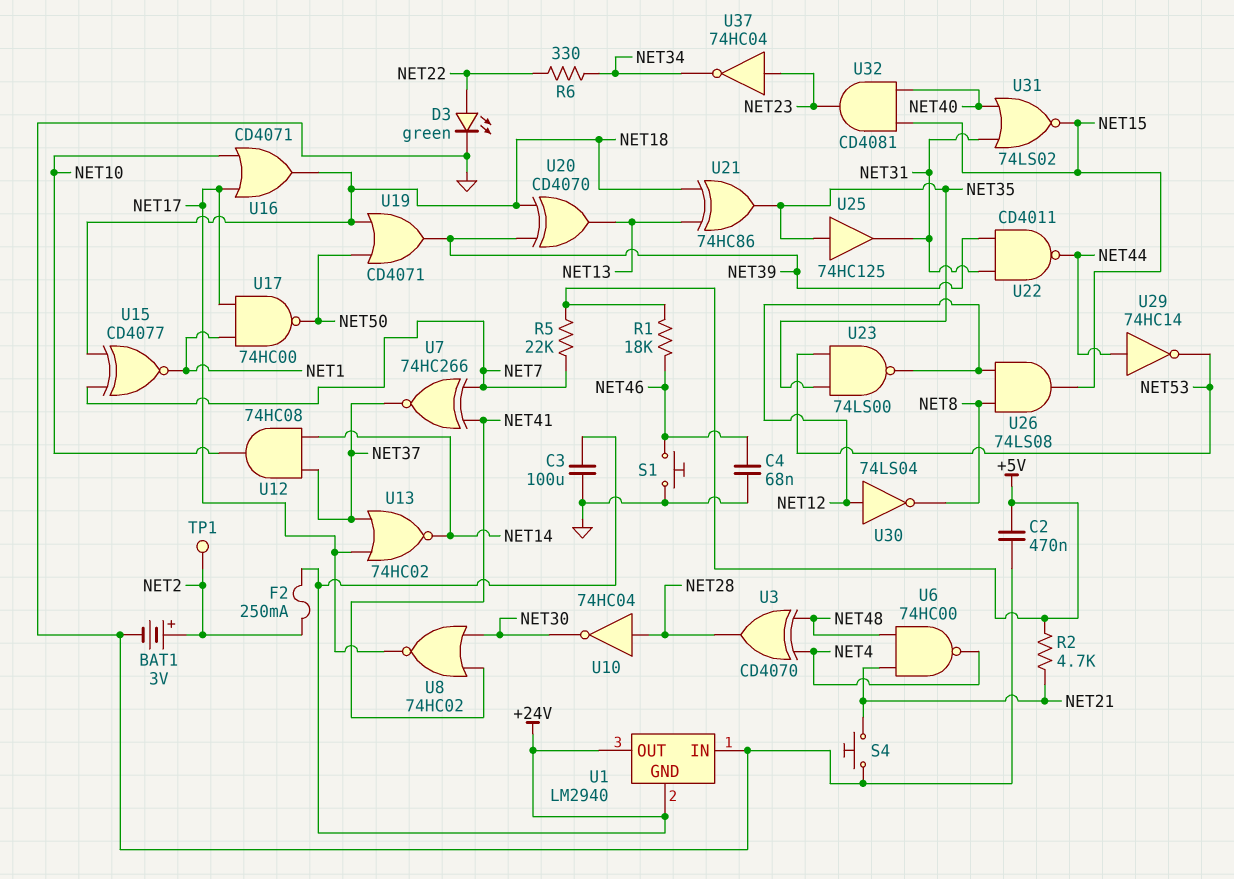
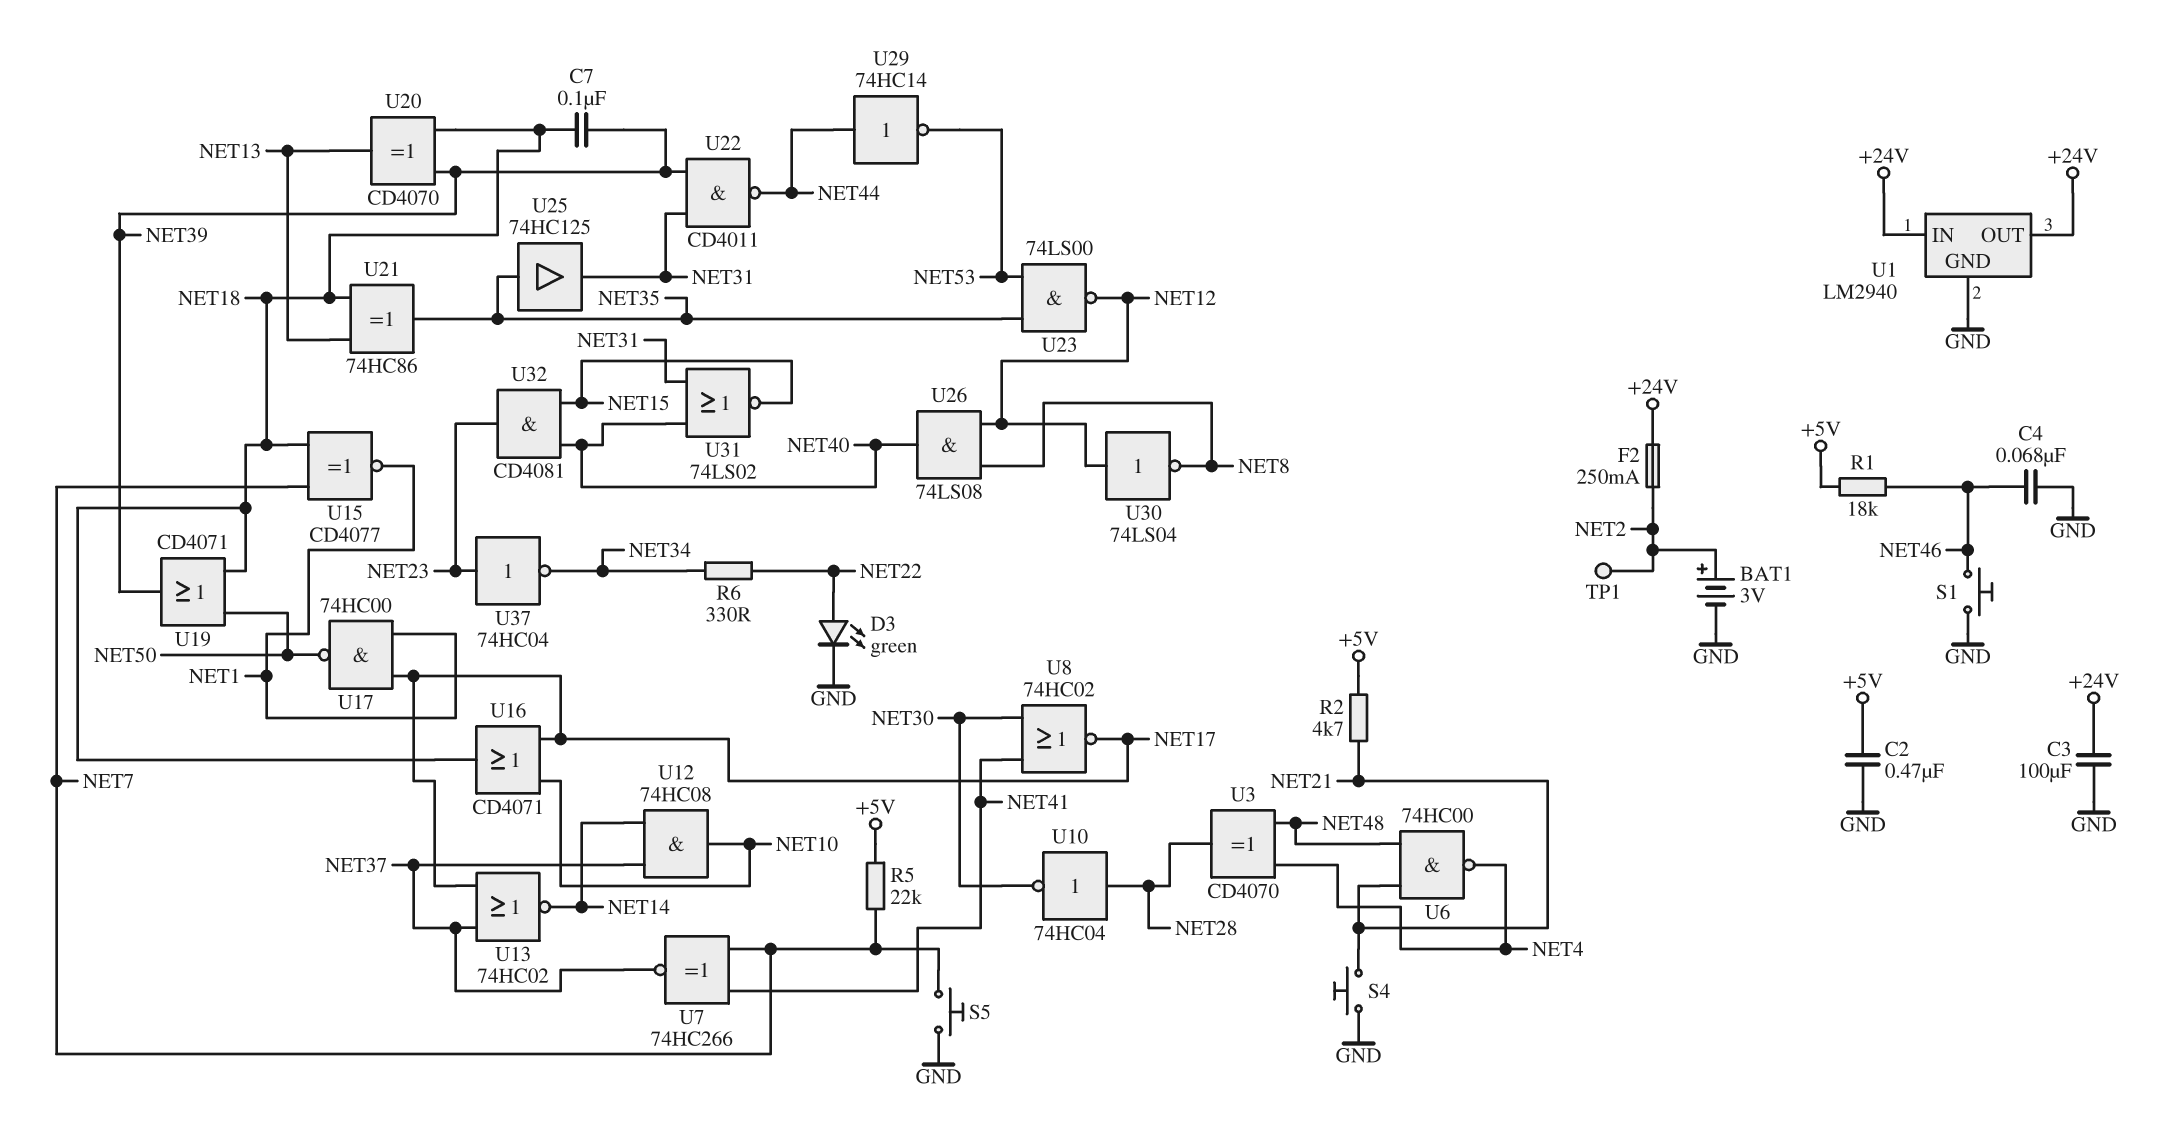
C7: none -> 100nF (NET18, NET39)
S5: none -> button (GND, NET7)
U1 pin GND: +24V -> GND
U1 pin IN: GND -> +24V
U26: AND 74LS08 (in NET8, in NET12, out NET15) -> AND 74LS08 (in NET8, in NET12, out NET40)

